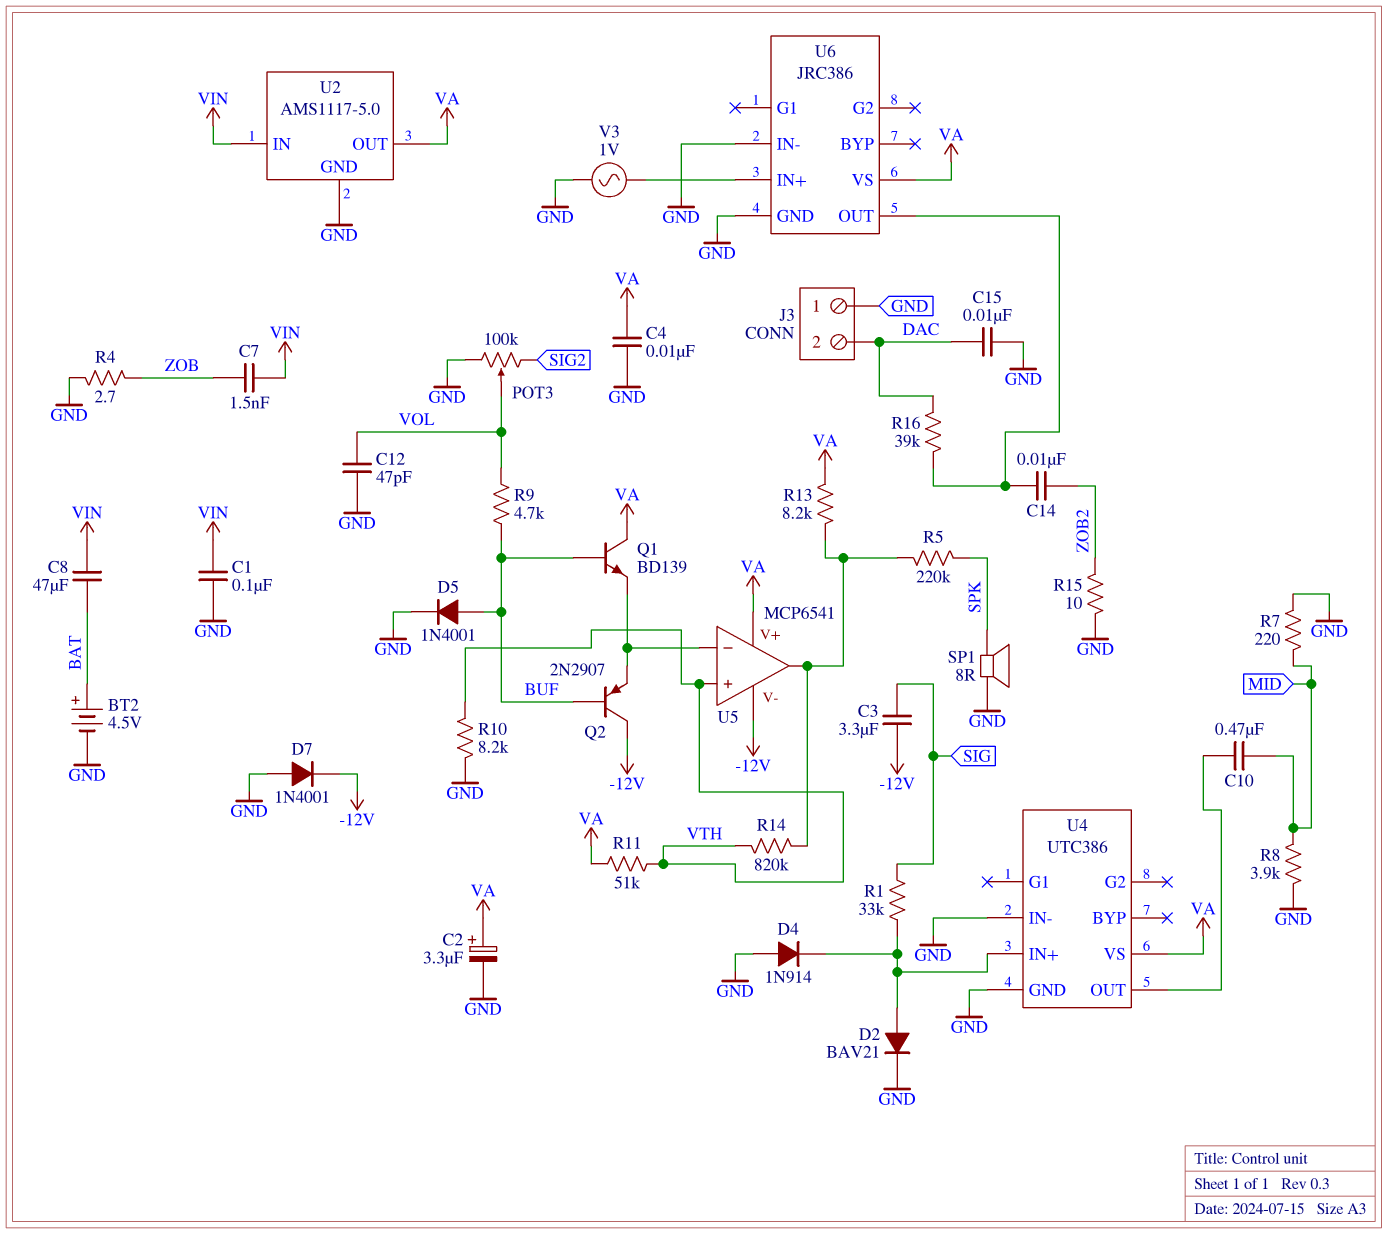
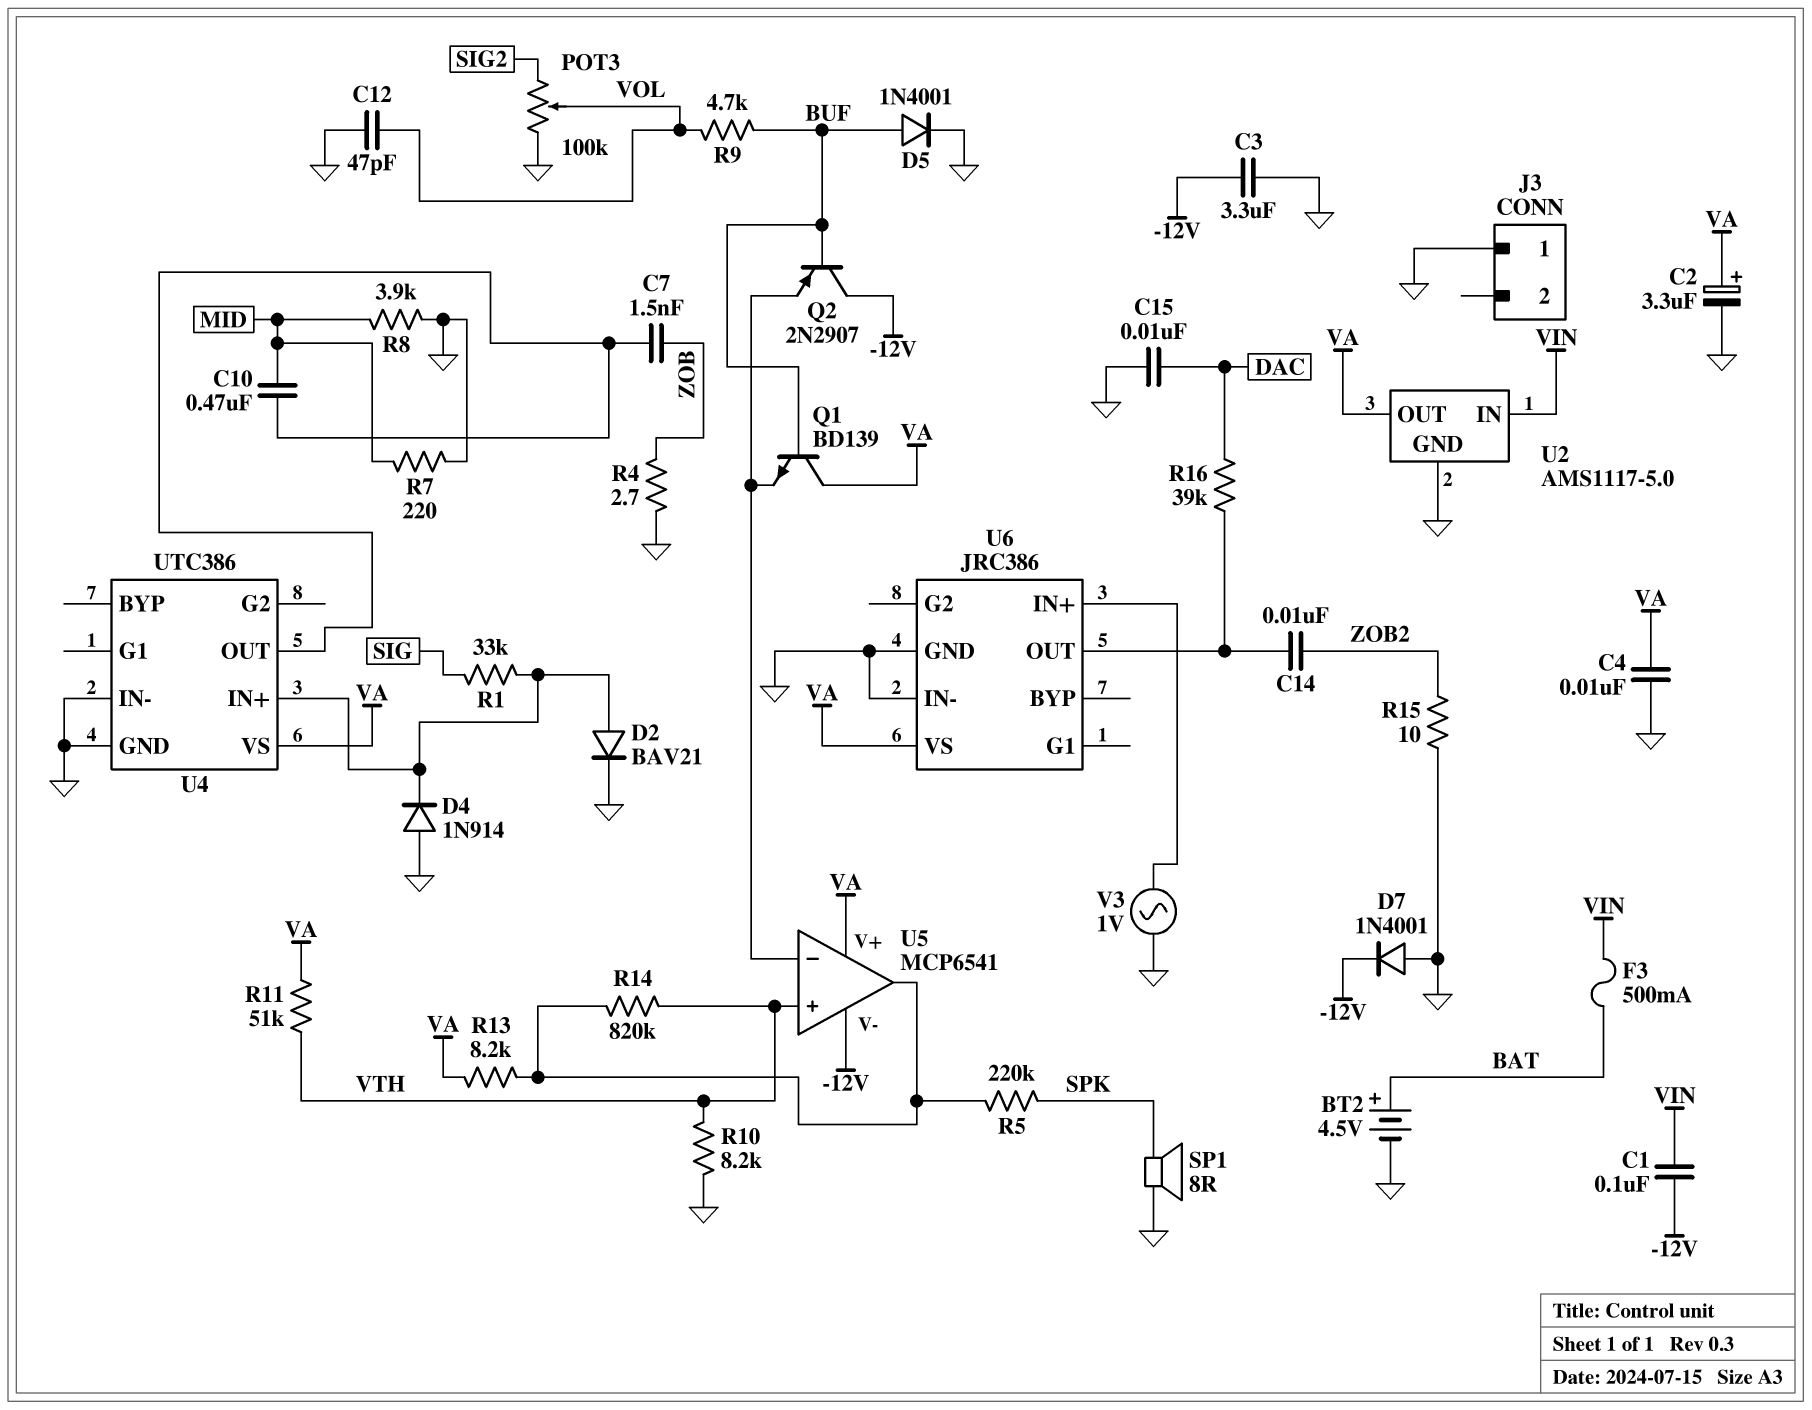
C1: 100nF (GND, VIN) -> 100nF (-12V, VIN)
C3: 3.3uF (-12V, SIG) -> 3.3uF (-12V, GND)
C7: 1.5nF (VIN, ZOB) -> 1.5nF (U4/OUT, ZOB)
C8: 47uF (BAT, VIN) -> none
F3: none -> 500mA (BAT, VIN)
J3 pin 2: DAC -> none

